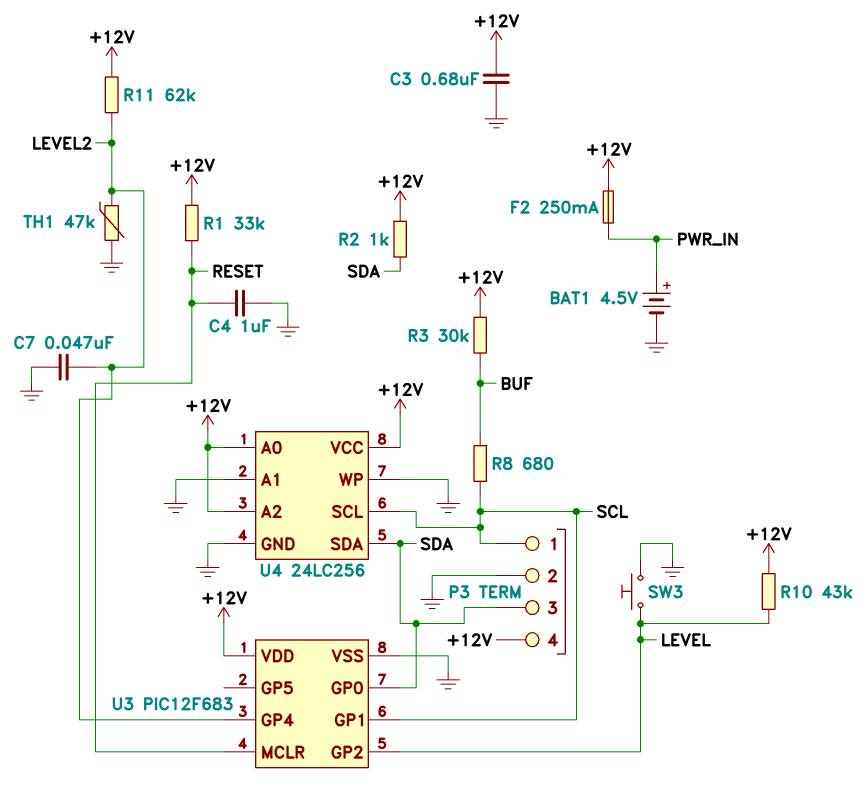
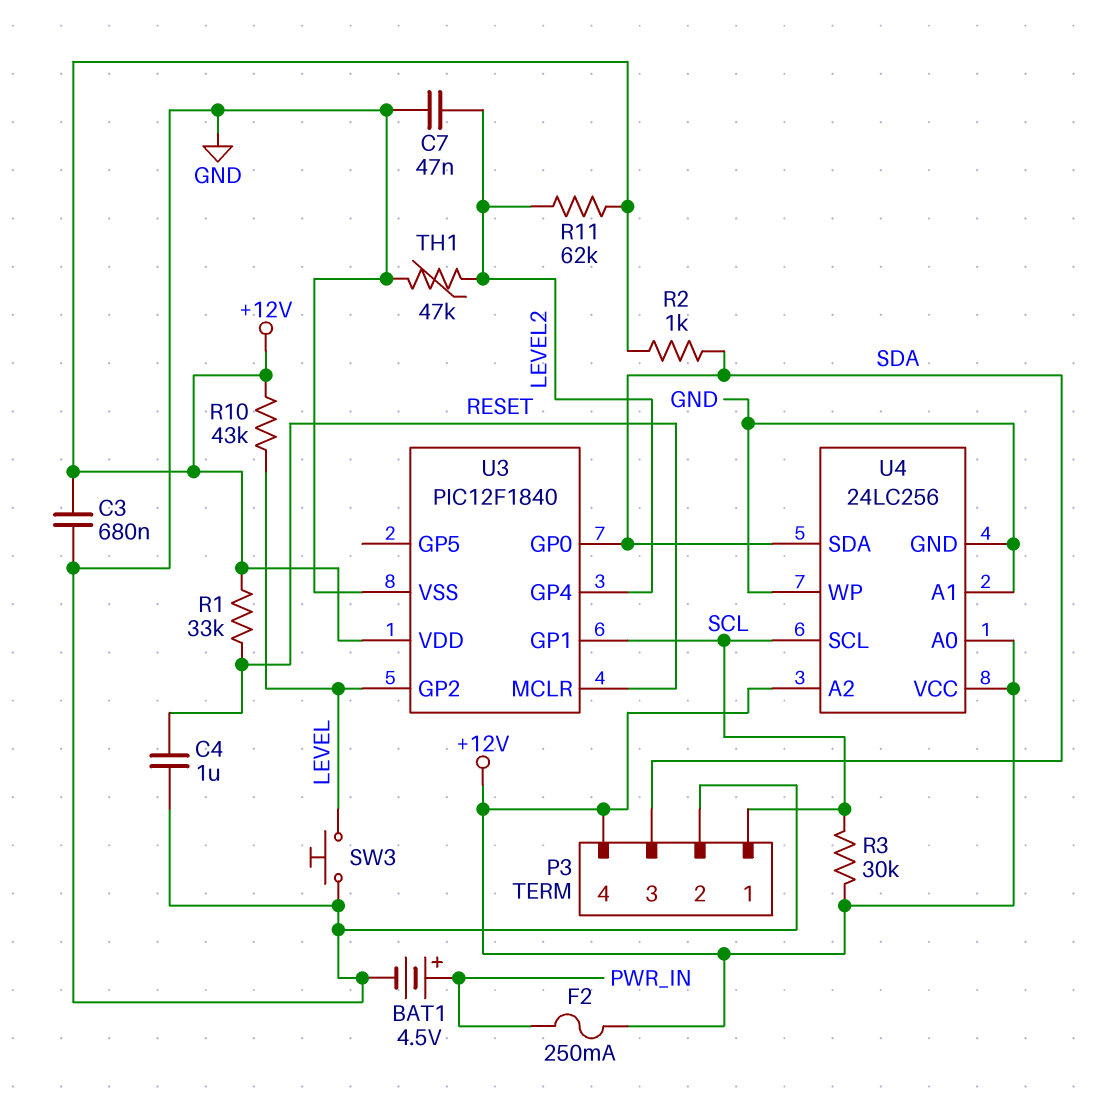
R3: 30k (+12V, BUF) -> 30k (+12V, SCL)
R8: 680 (BUF, SCL) -> none
U3: PIC12F683 -> PIC12F1840

